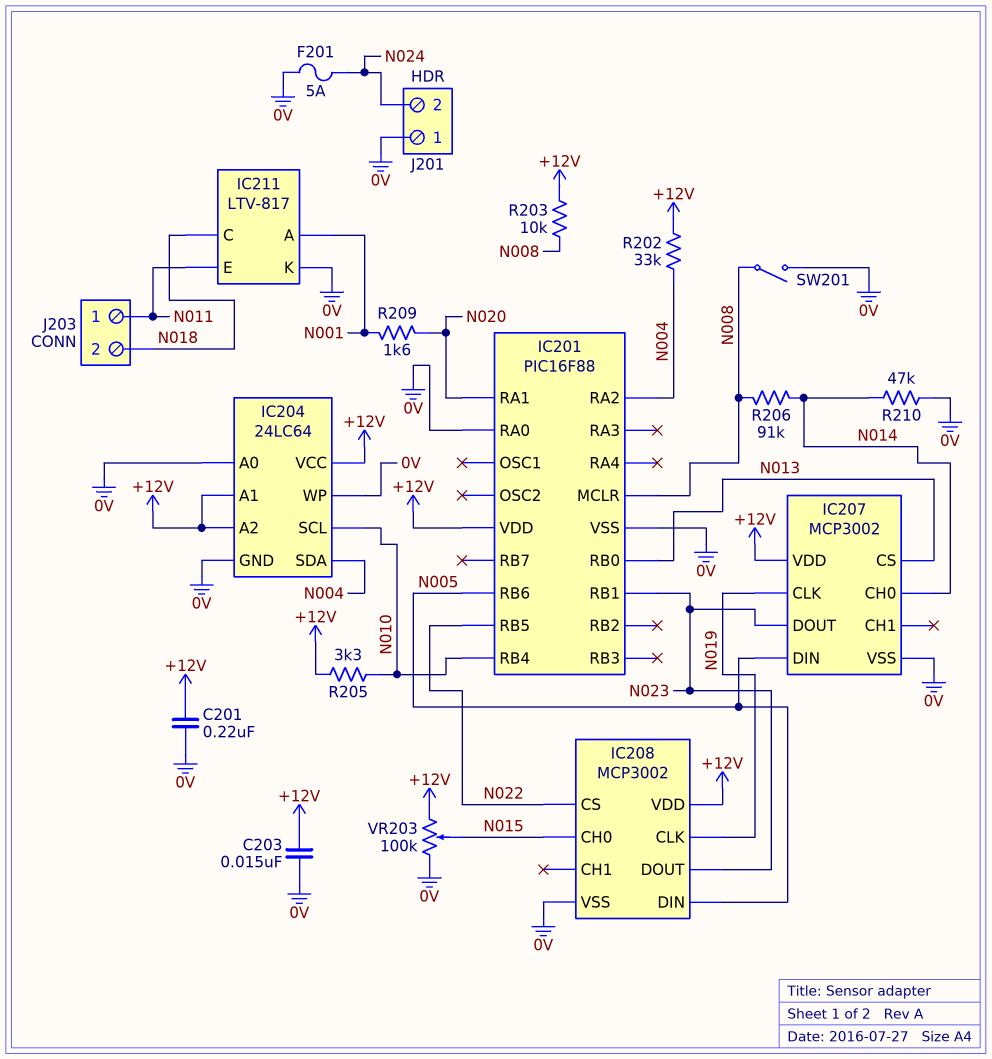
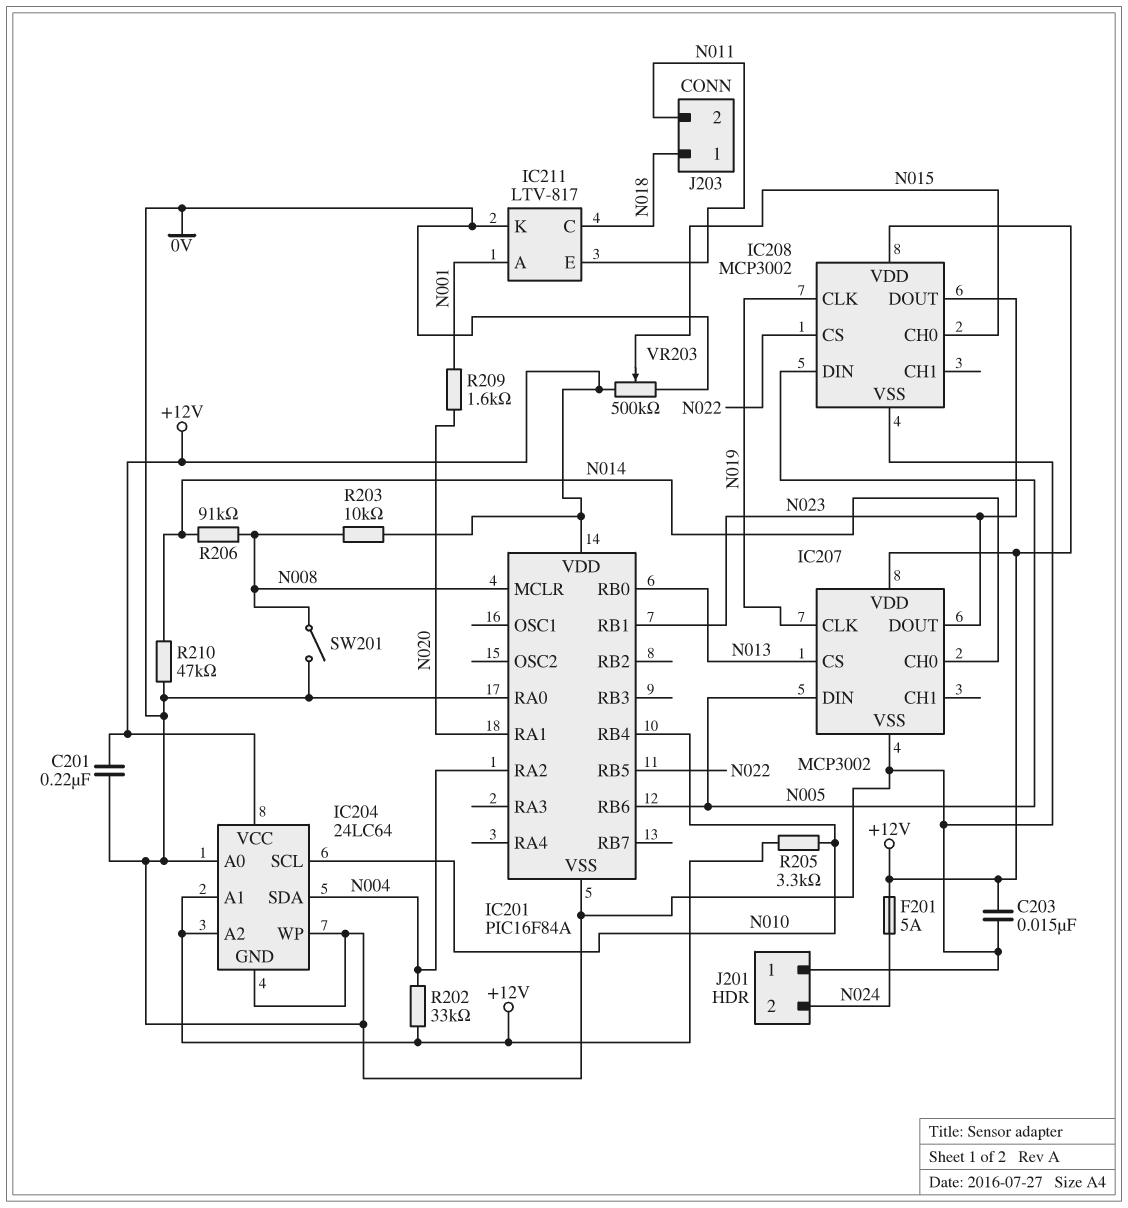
F201: 5A (0V, N024) -> 5A (+12V, N024)
IC201: PIC16F88 -> PIC16F84A
J203 pin 1: N011 -> N018
J203 pin 2: N018 -> N011
VR203: 100k (+12V, 0V, wiper N015) -> 500k (+12V, 0V, wiper N015)

